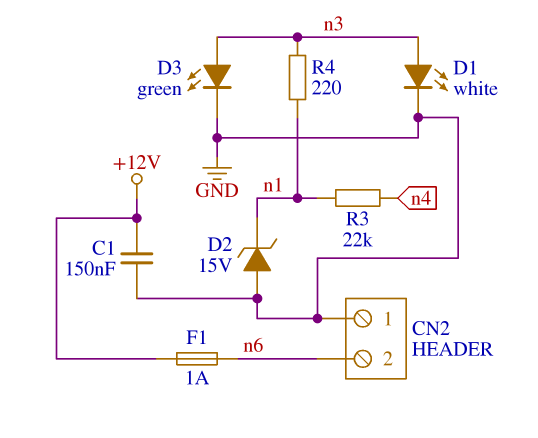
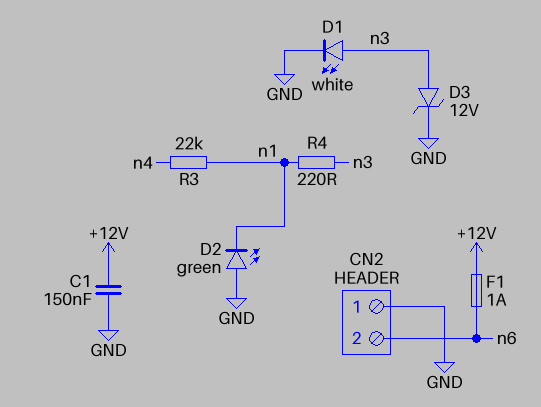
D2: zener 15V (A GND, K n1) -> LED green (A GND, K n1)
D3: LED green (A n3, K GND) -> zener 12V (A n3, K GND)

